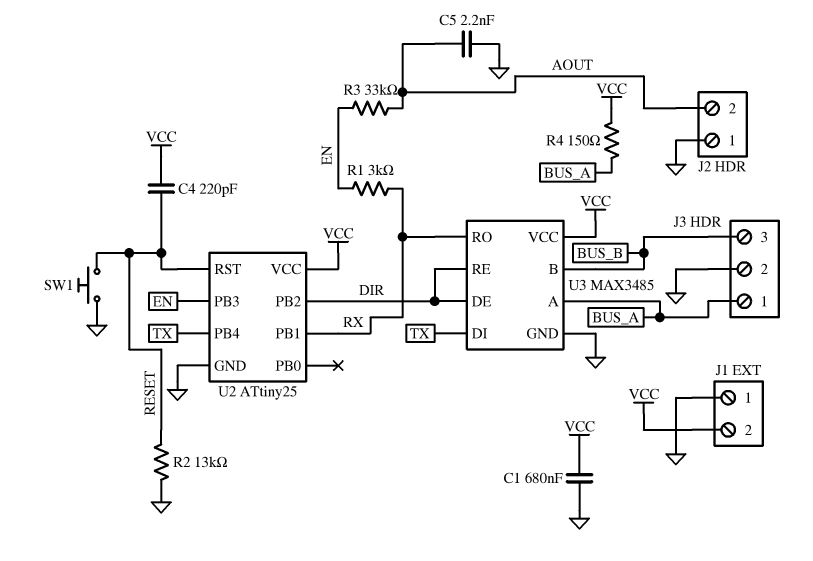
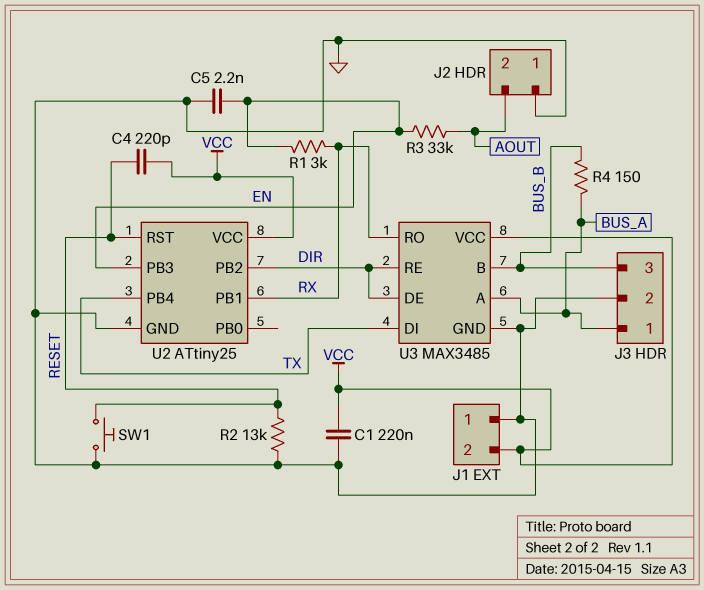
C1: 680nF (GND, VCC) -> 220nF (GND, VCC)
C5: 2.2nF (AOUT, GND) -> 2.2nF (EN, GND)
R4: 150 (BUS_A, VCC) -> 150 (BUS_A, BUS_B)

